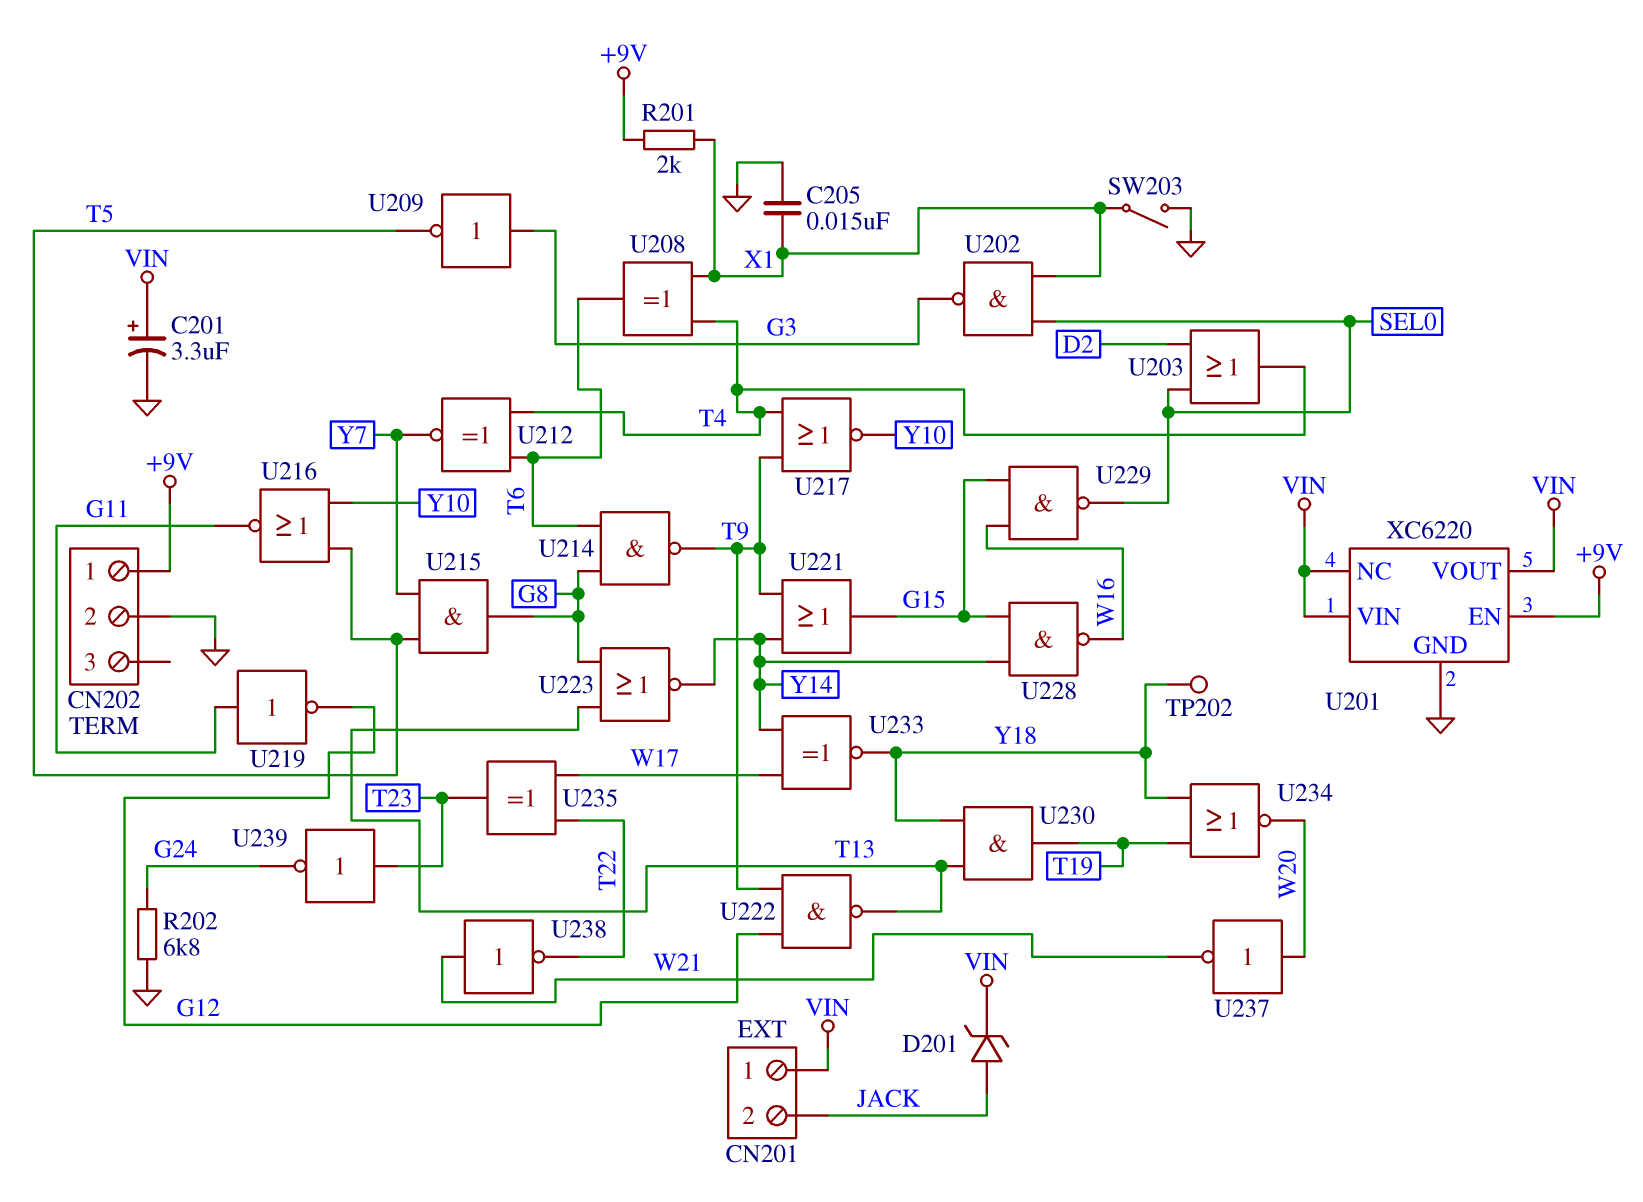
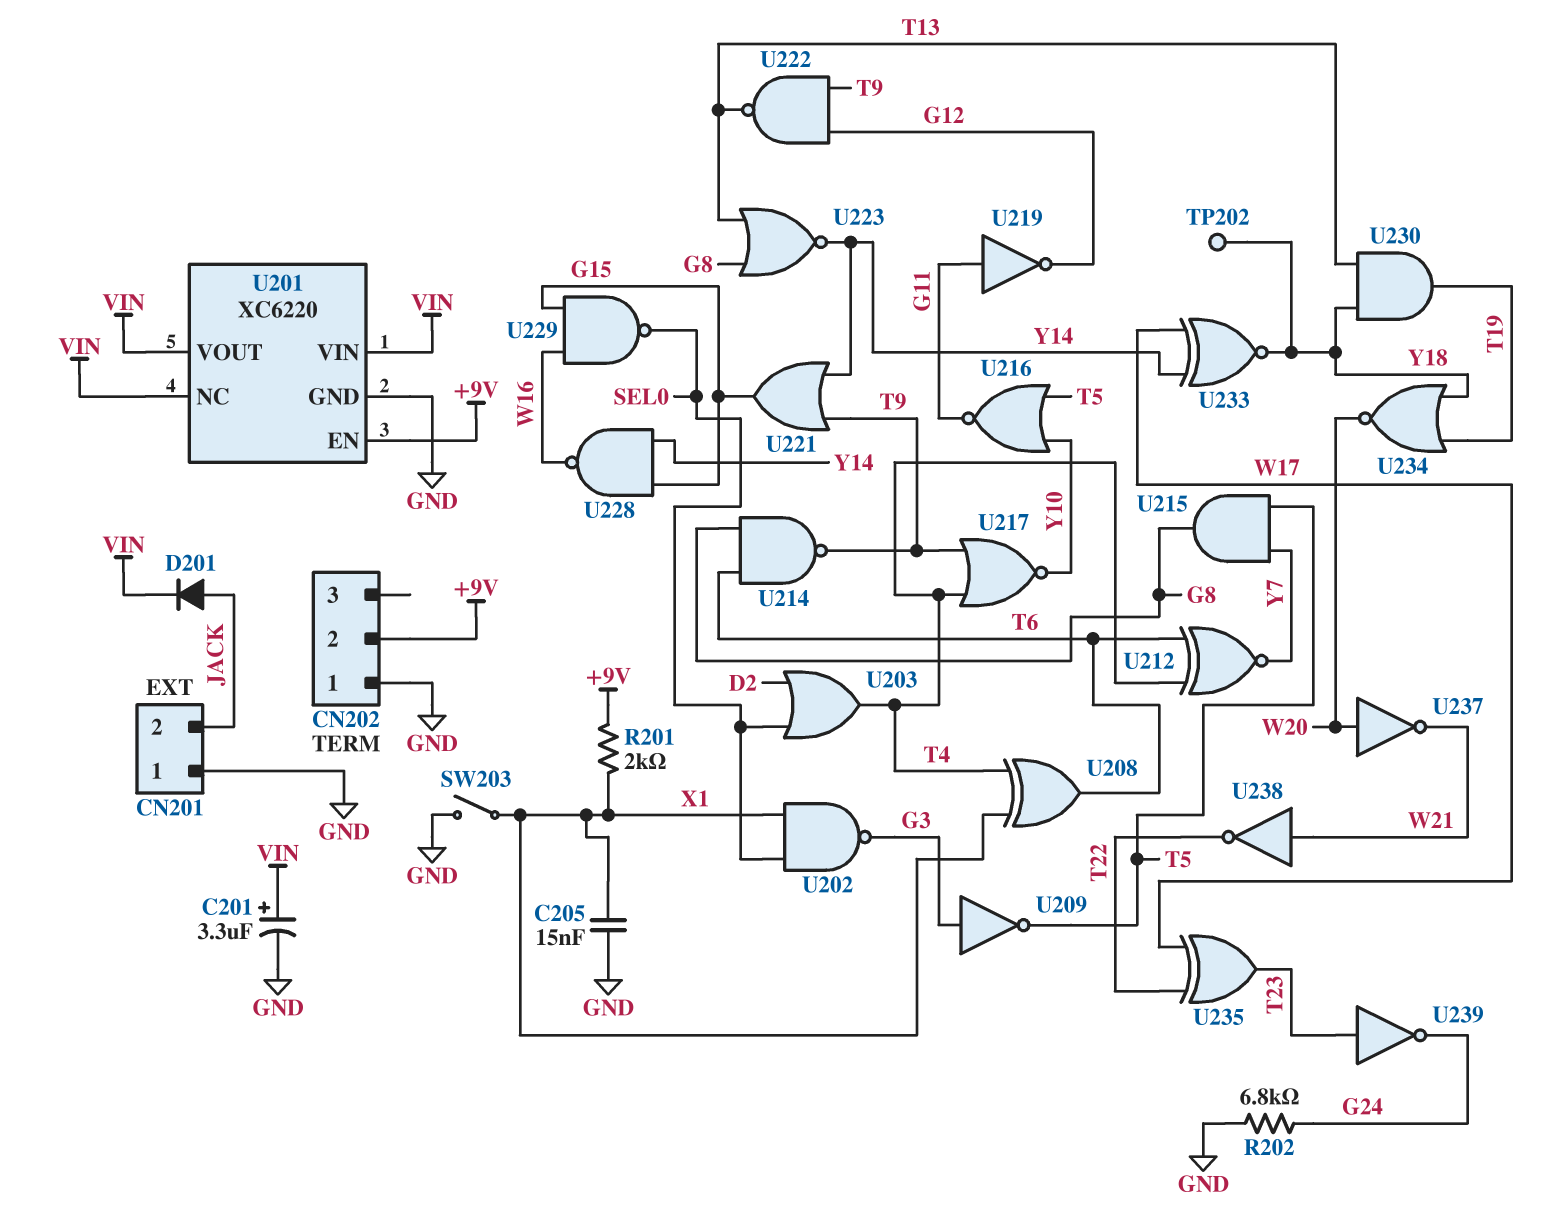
CN201 pin 1: VIN -> GND
CN202 pin 1: +9V -> GND
CN202 pin 2: GND -> +9V
D201: zener (A JACK, K VIN) -> diode (A JACK, K VIN)

